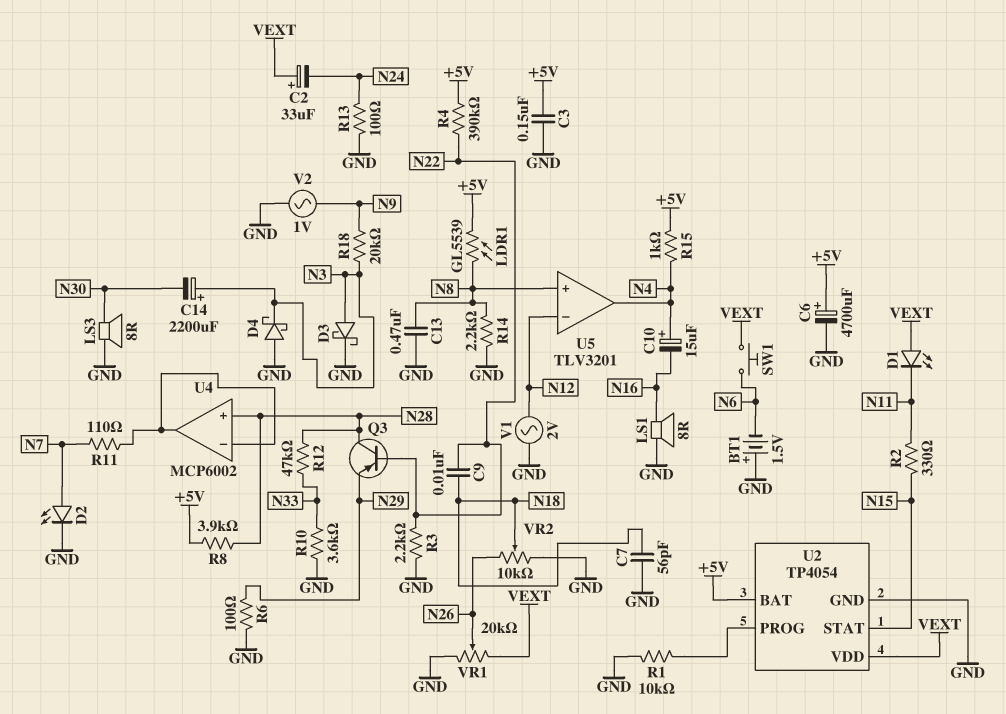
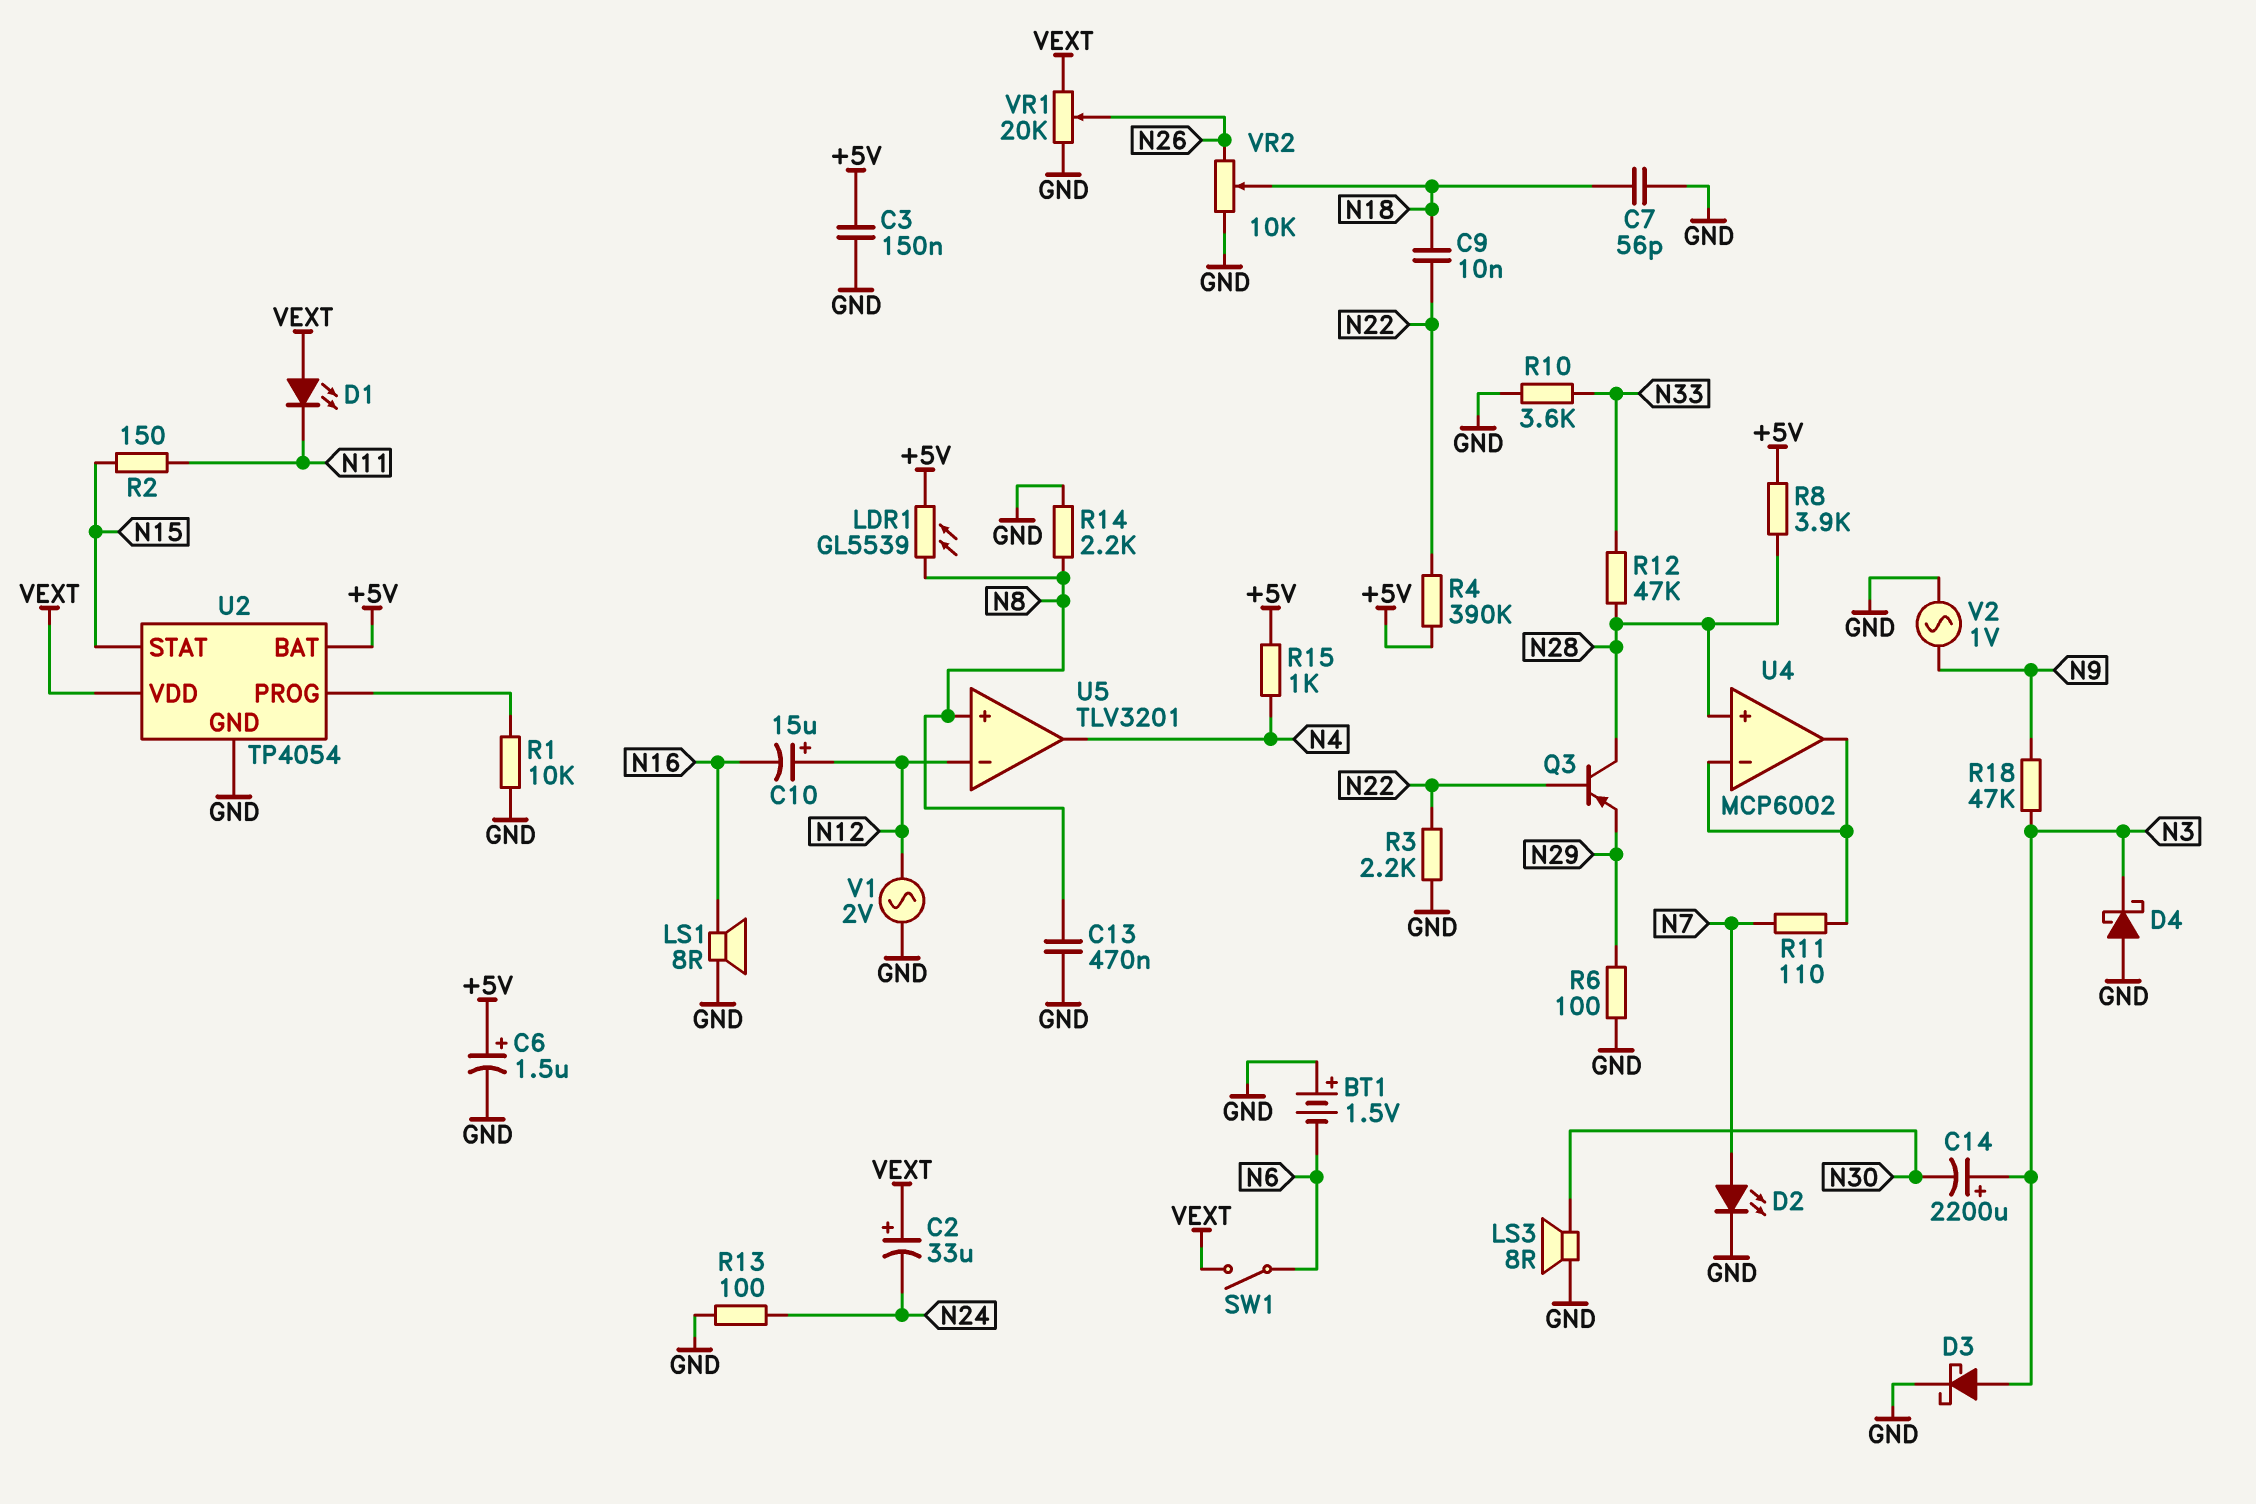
C6: 4700uF (plus +5V, minus GND) -> 1.5uF (plus +5V, minus GND)
C10: 15uF (plus N4, minus N16) -> 15uF (plus N12, minus N16)
R2: 330 (N11, N15) -> 150 (N11, N15)
R18: 20k (N3, N9) -> 47k (N3, N9)
SW1: button (N6, VEXT) -> switch (N6, VEXT)

